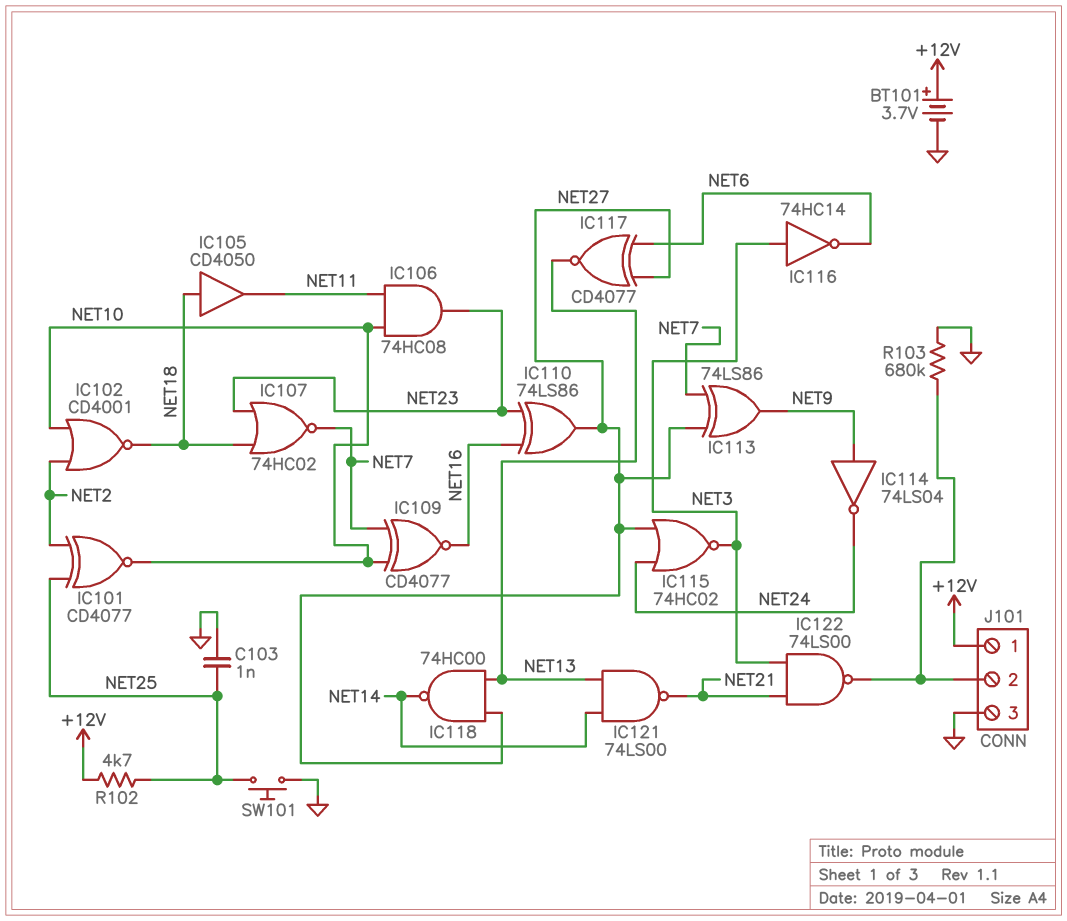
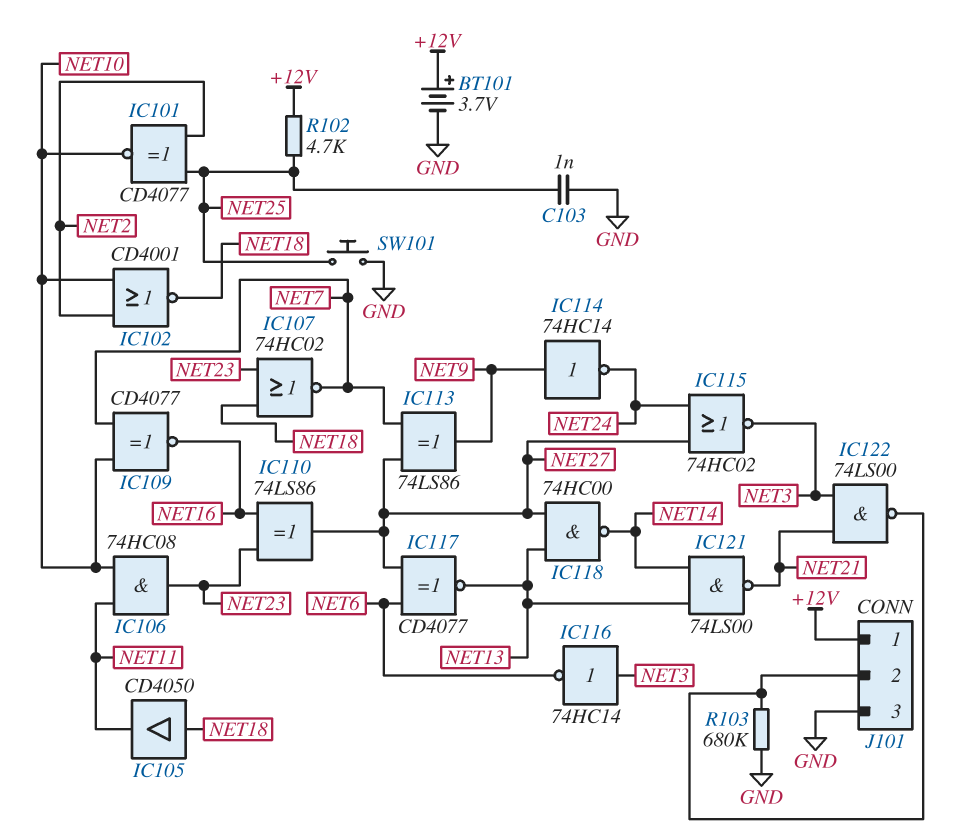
IC114: NOT 74LS04 (in NET9, out NET24) -> NOT 74HC14 (in NET9, out NET24)

